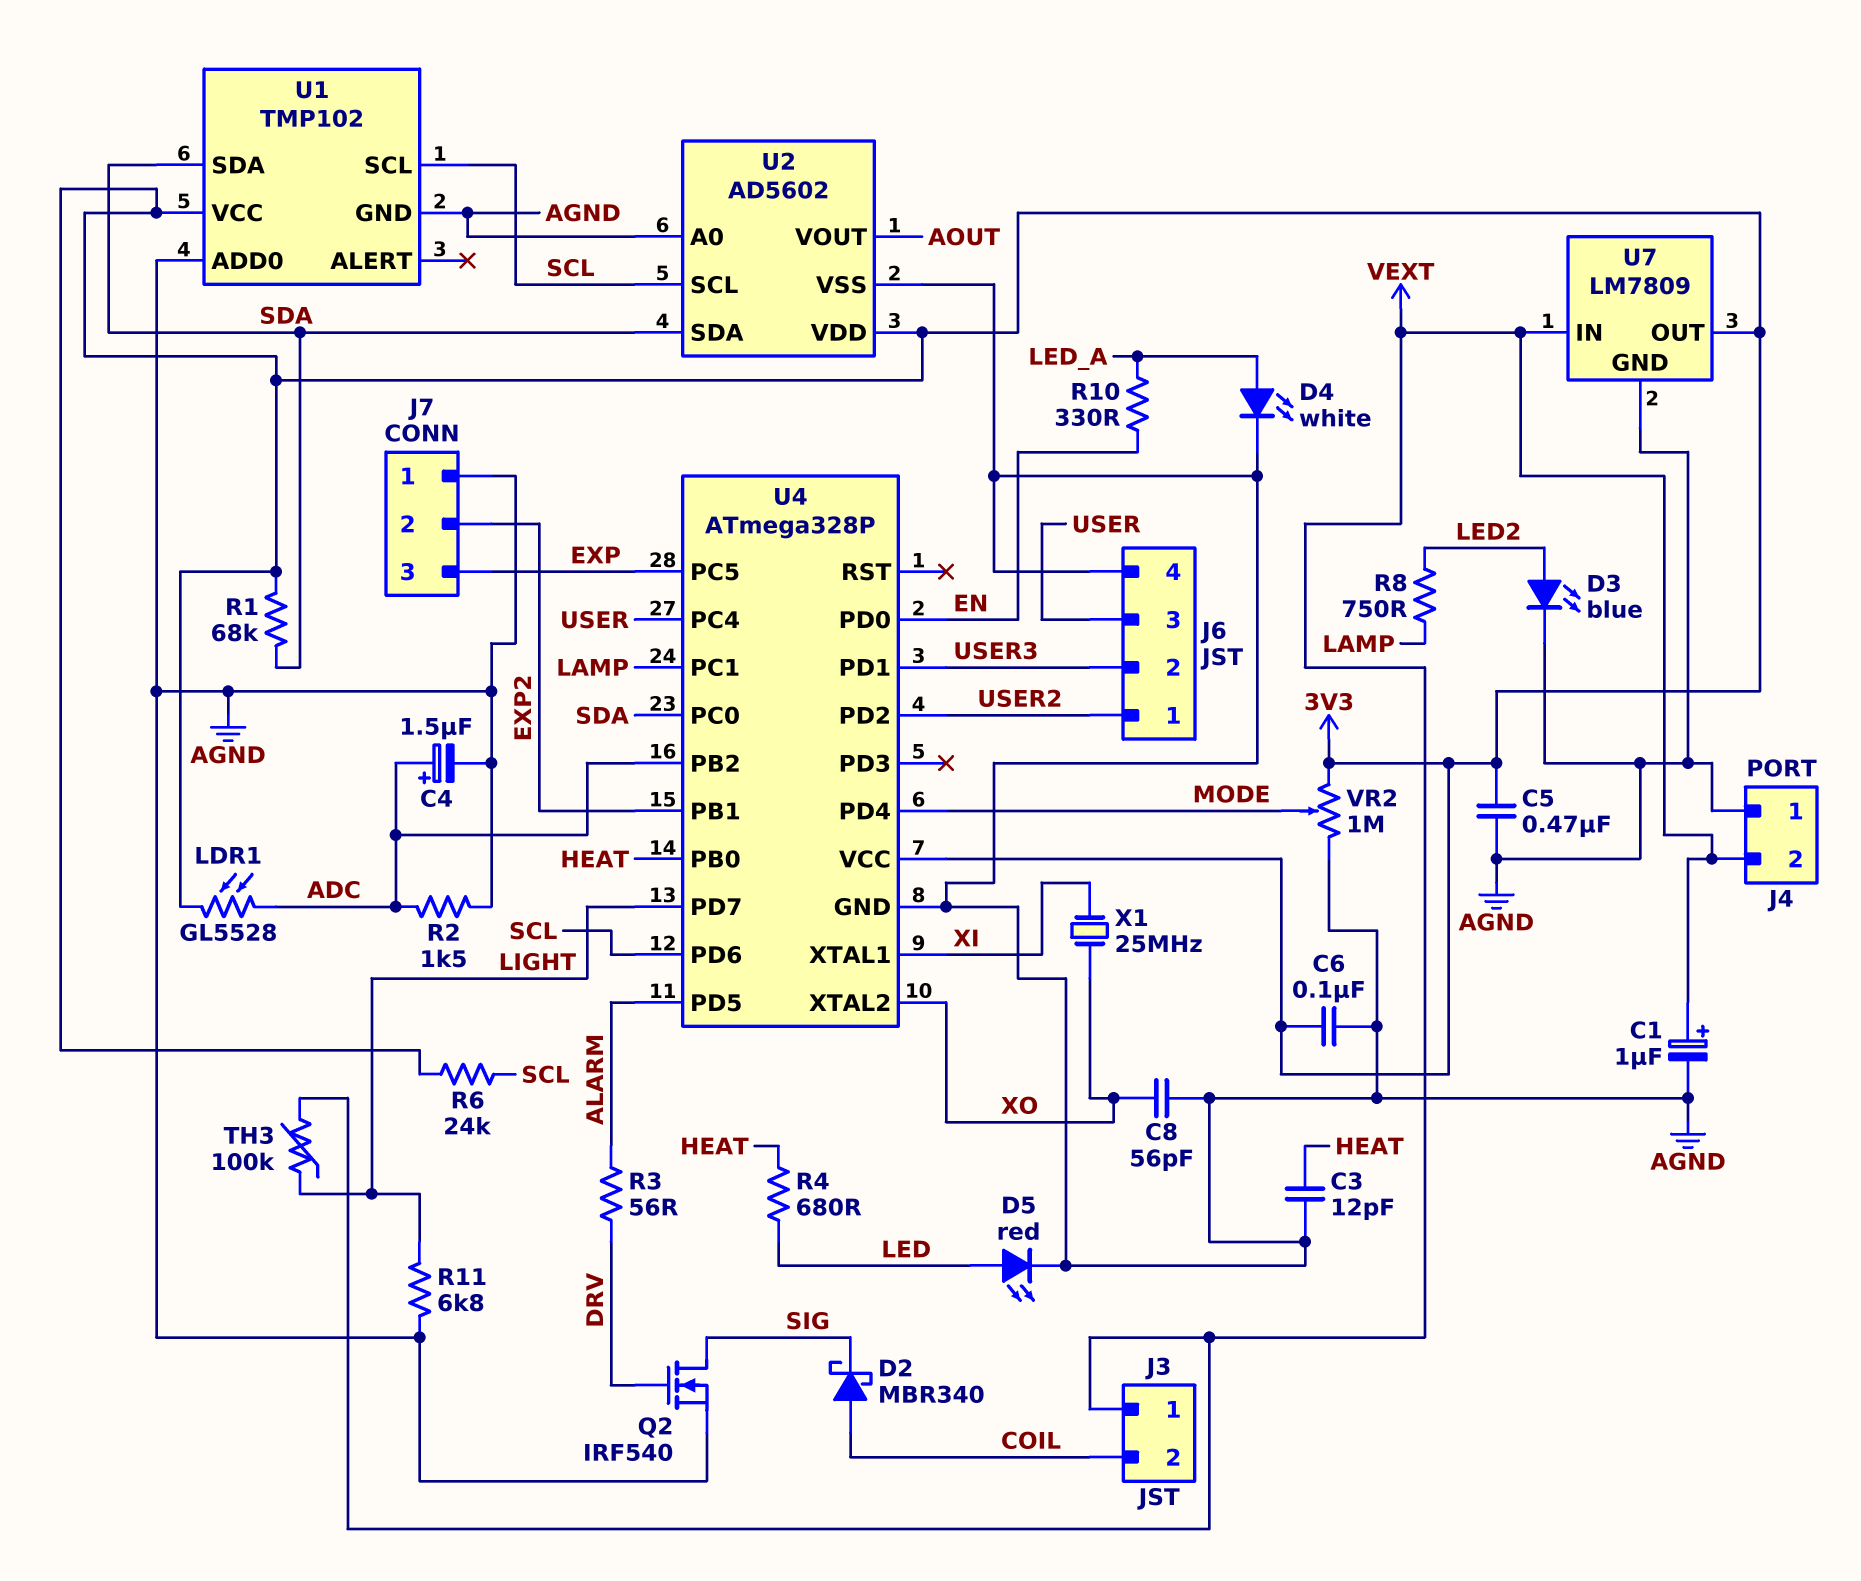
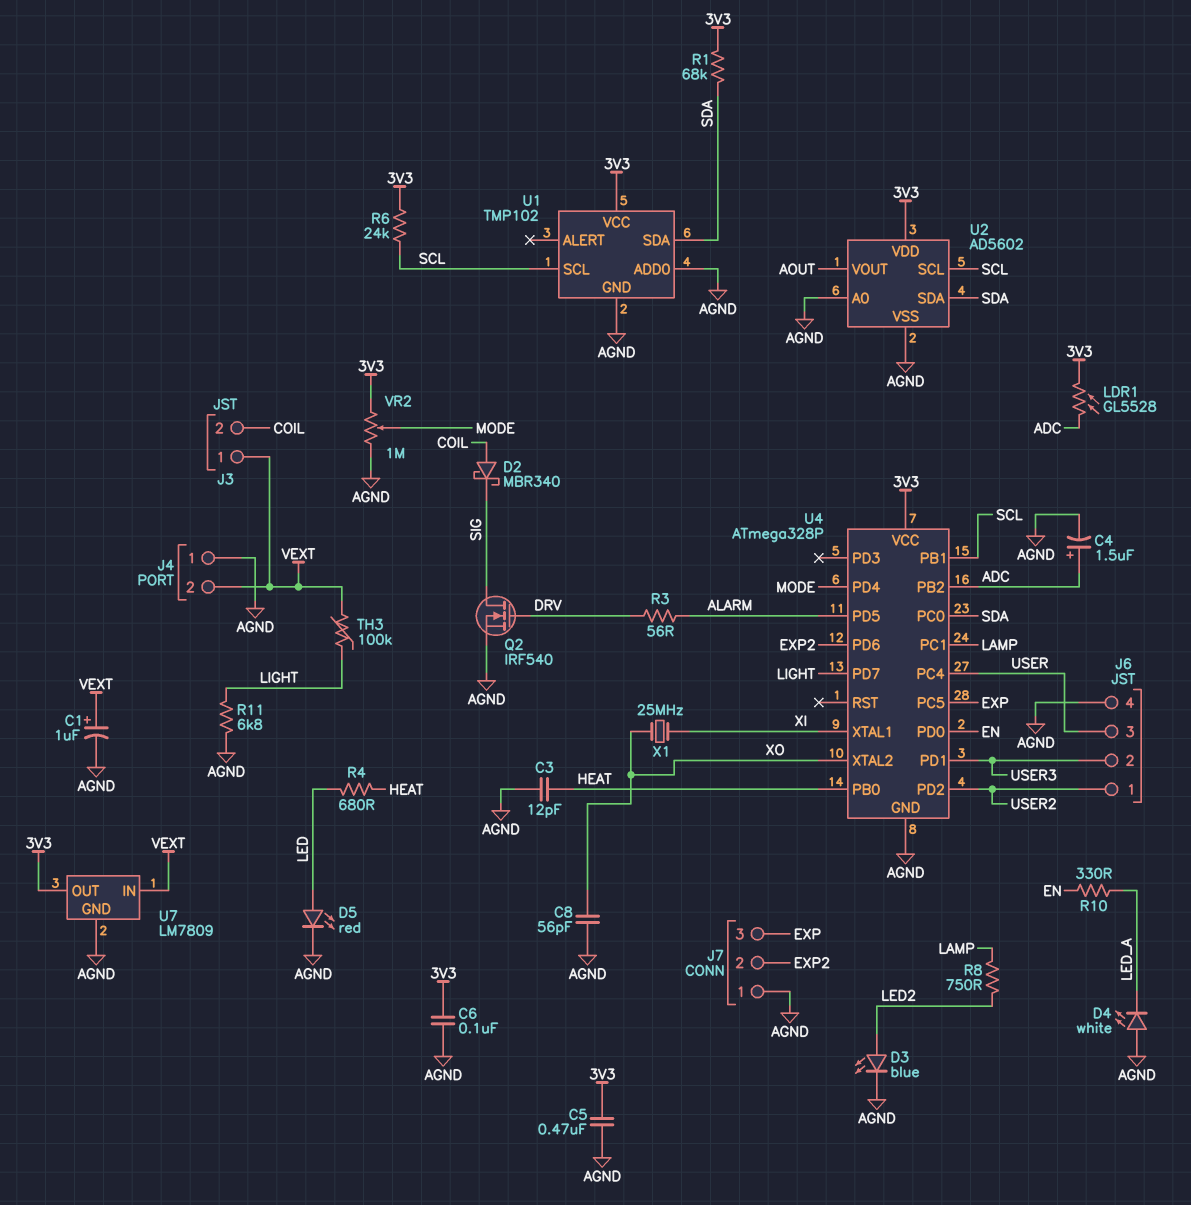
D4: LED white (A LED_A, K AGND) -> LED white (A AGND, K LED_A)
R2: 1.5k (ADC, AGND) -> none
U4 pin PB1: EXP2 -> SCL
U4 pin PD6: SCL -> EXP2

